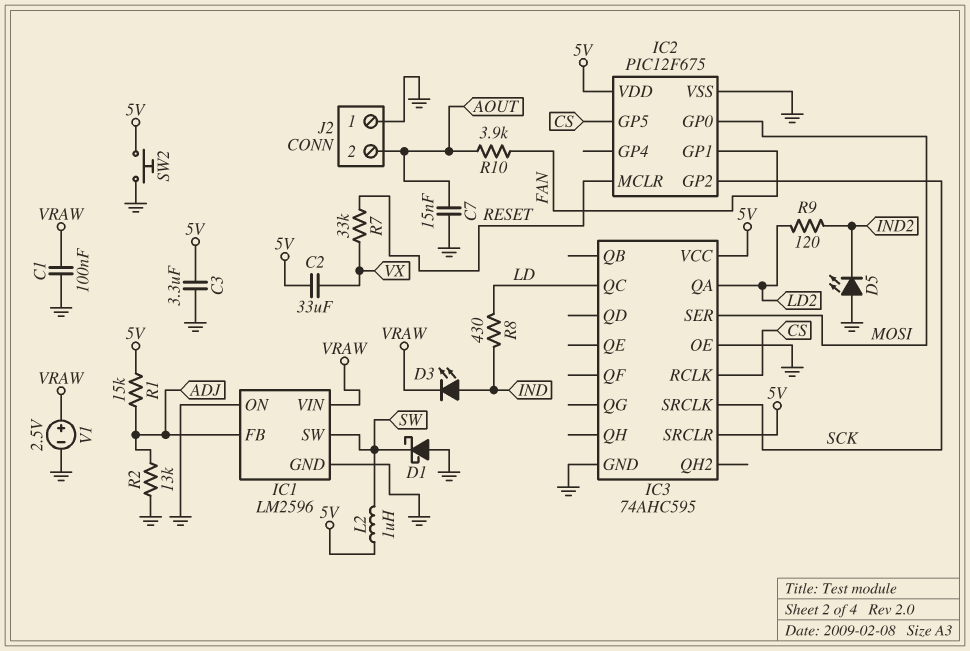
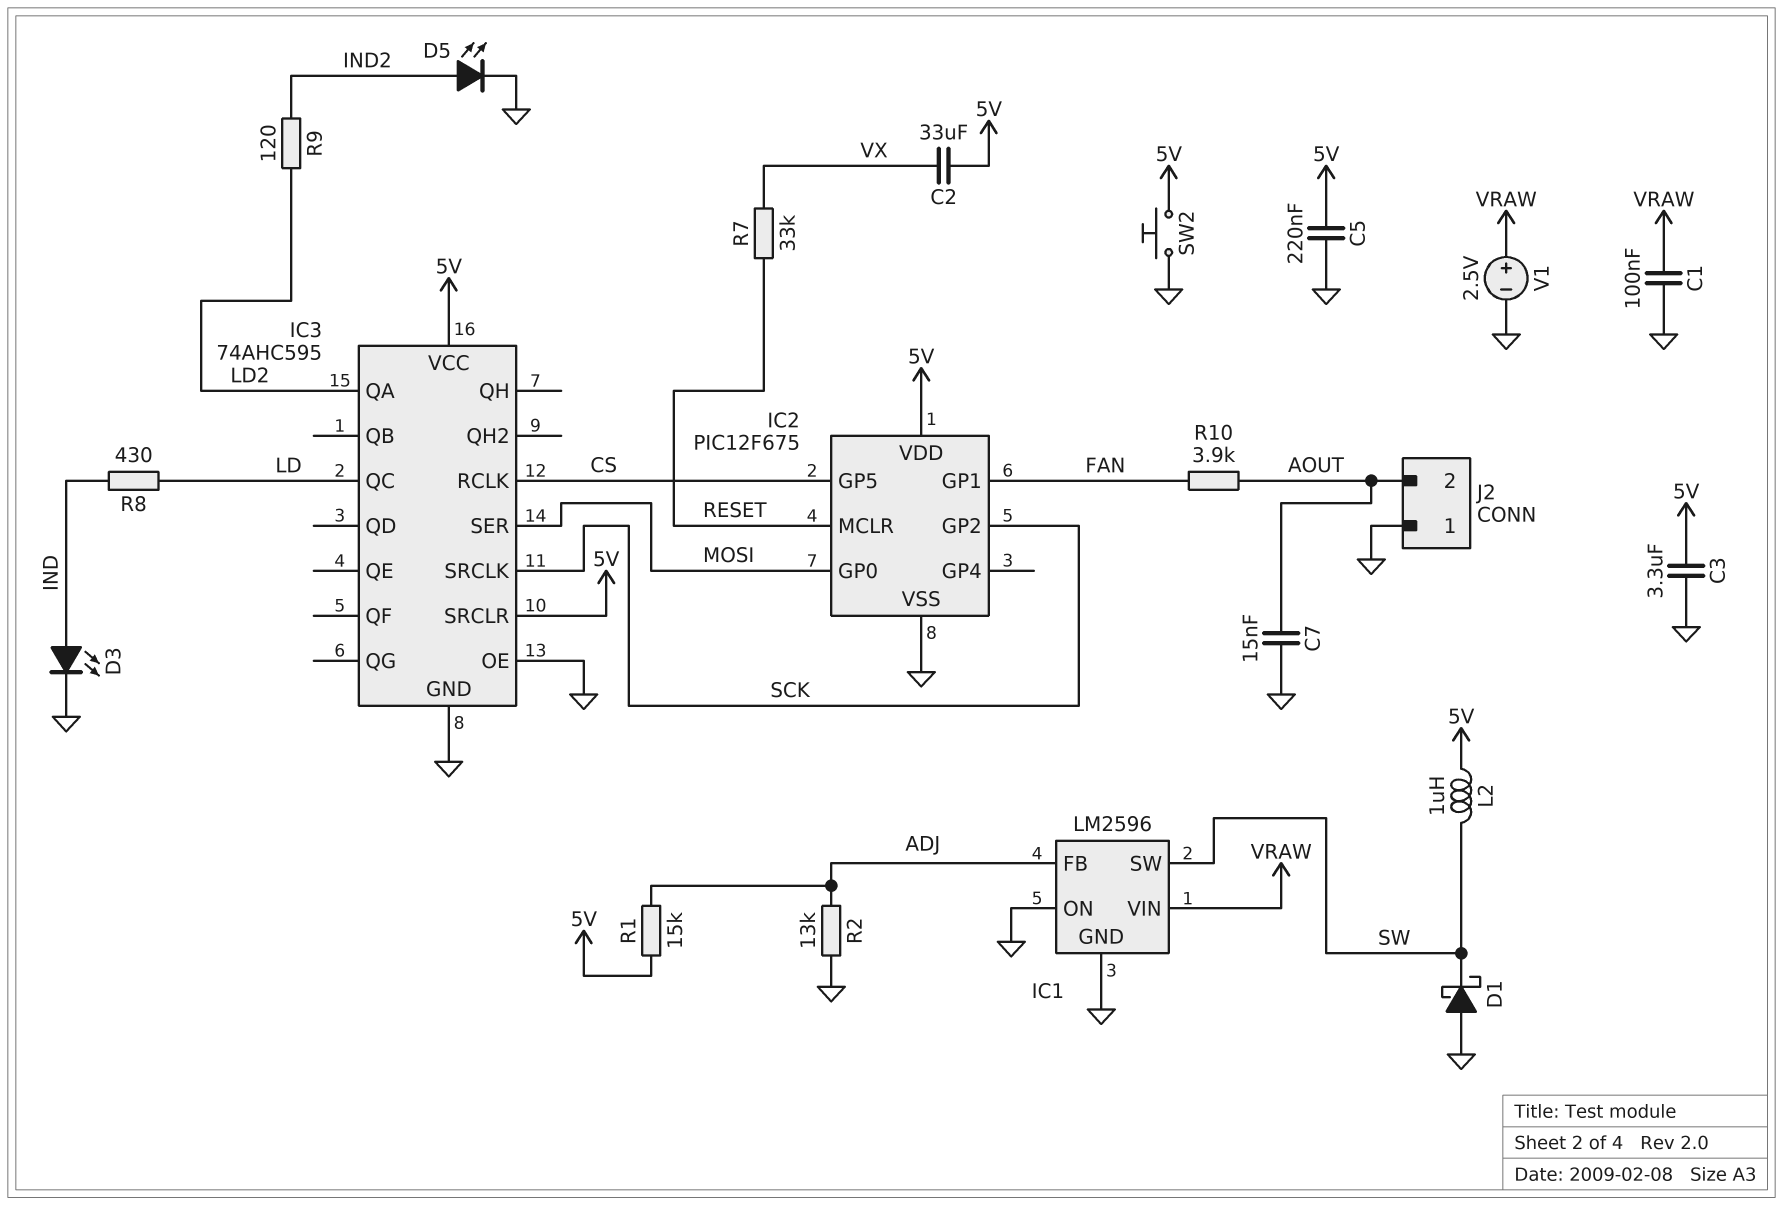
C5: none -> 220nF (5V, GND)
D3: LED (A IND, K VRAW) -> LED (A IND, K GND)
D5: LED (A GND, K IND2) -> LED (A IND2, K GND)

